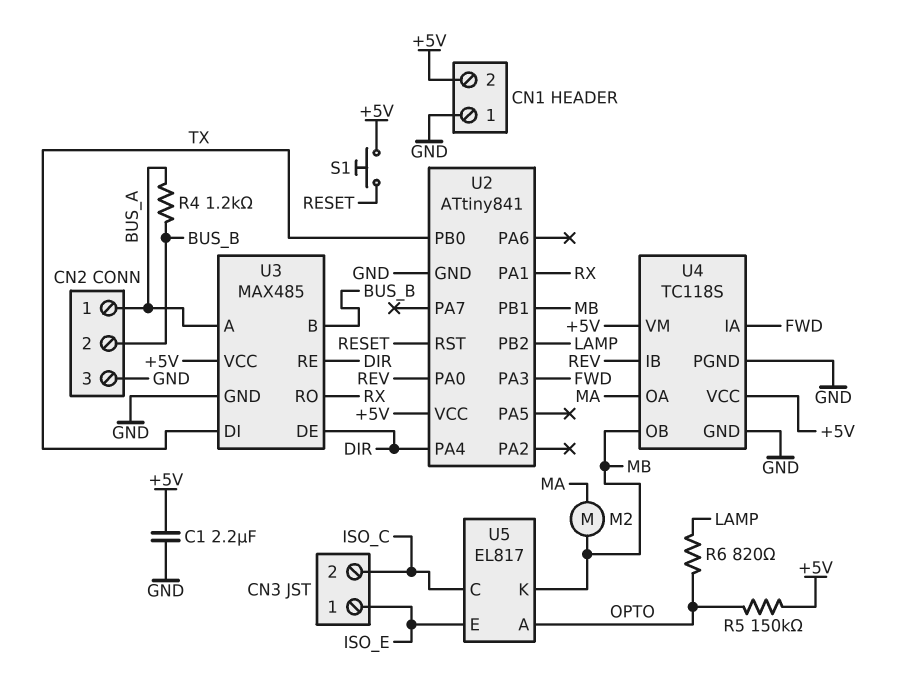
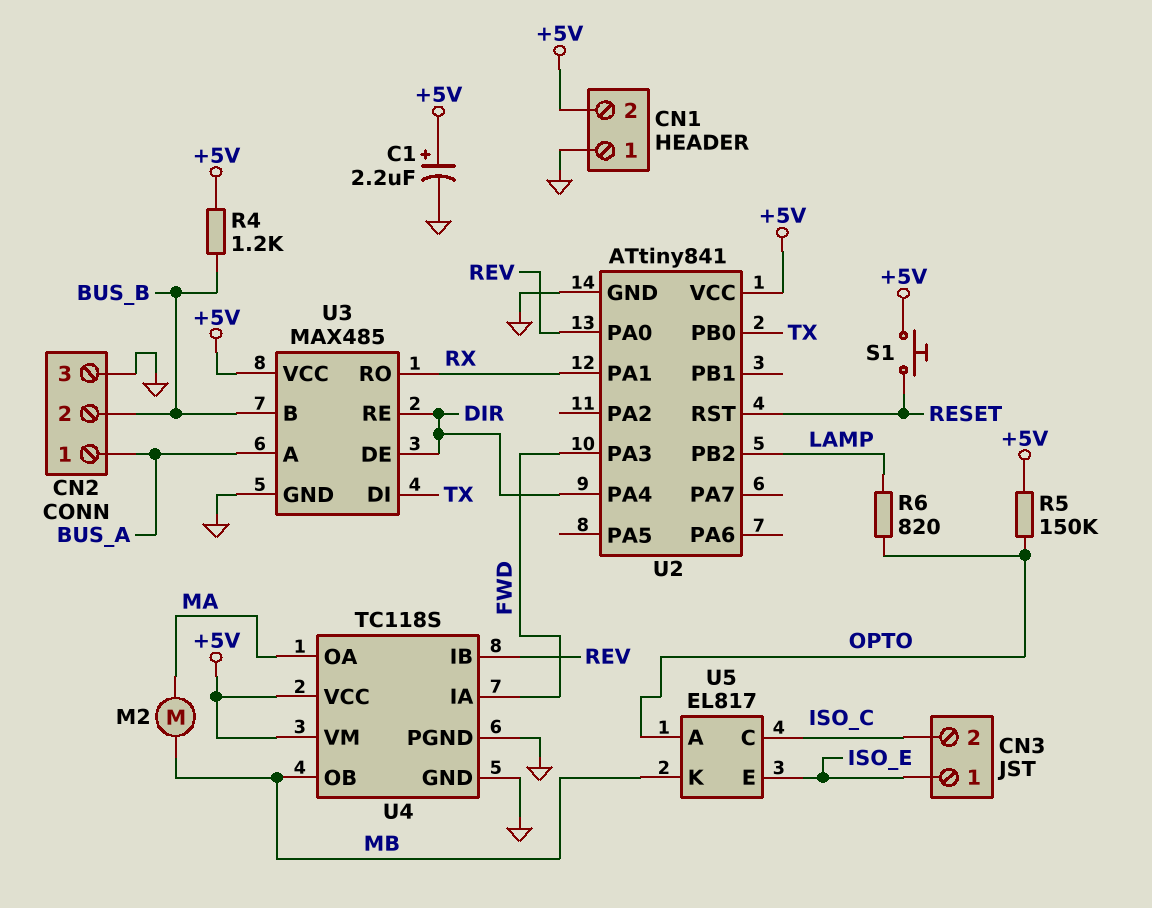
C1: 2.2uF (+5V, GND) -> 2.2uF (plus +5V, minus GND)
R4: 1.2k (BUS_A, BUS_B) -> 1.2k (+5V, BUS_B)
U2 pin PB1: MB -> none

